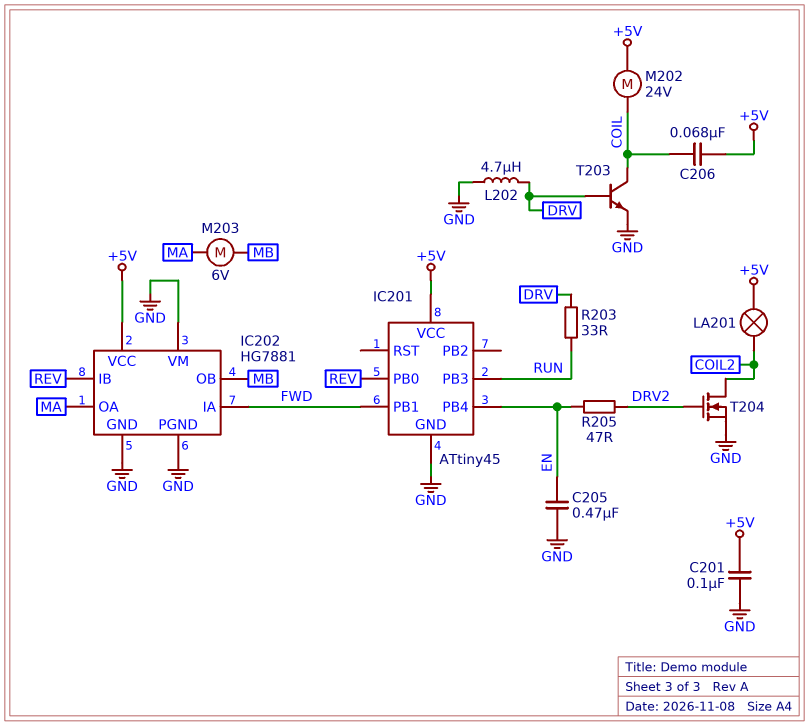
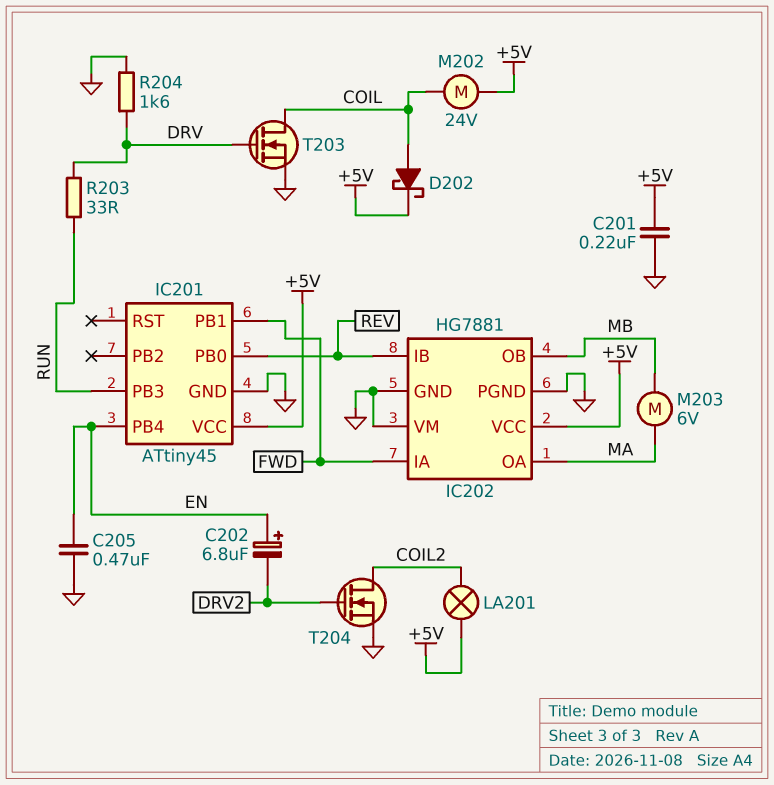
C201: 100nF (+5V, GND) -> 220nF (+5V, GND)
C202: none -> 6.8uF (plus EN, minus DRV2)
C206: 68nF (+5V, COIL) -> none
D202: none -> schottky (A COIL, K +5V)
L202: 4.7uH (DRV, GND) -> none
R204: none -> 1.6k (DRV, GND)
R205: 47 (DRV2, EN) -> none
T203: NPN (B DRV, C COIL, E GND) -> NMOS (G DRV, D COIL, S GND)

